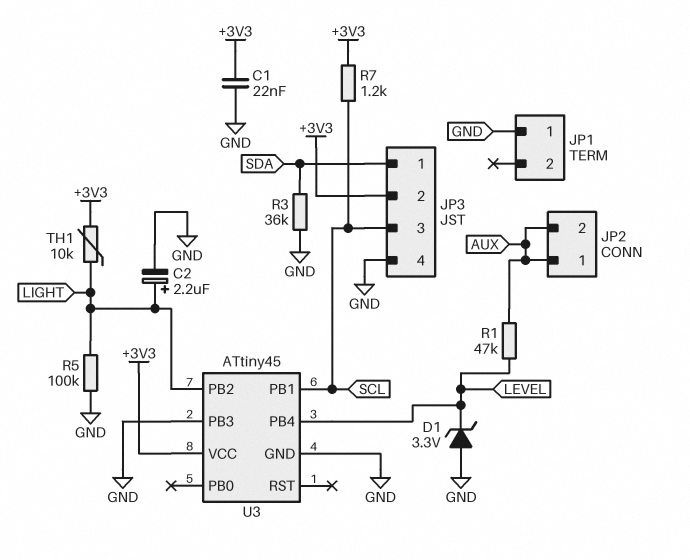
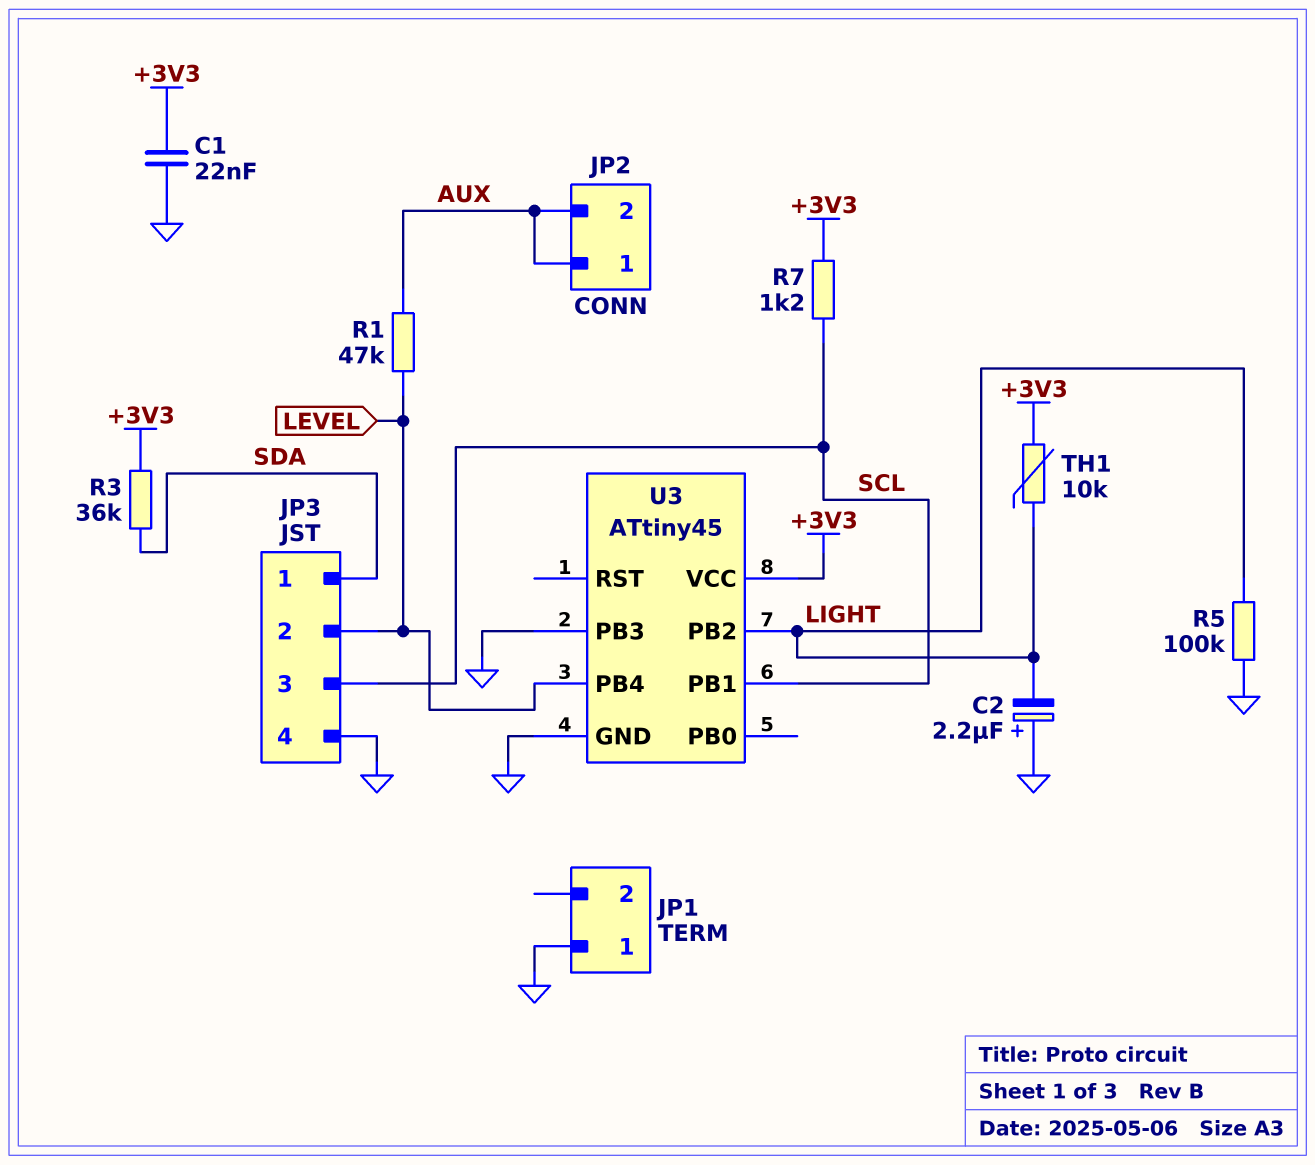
C2: 2.2uF (plus LIGHT, minus GND) -> 2.2uF (plus GND, minus LIGHT)
D1: zener 3.3V (A GND, K LEVEL) -> none
JP3 pin 2: +3V3 -> LEVEL
R3: 36k (GND, SDA) -> 36k (+3V3, SDA)

